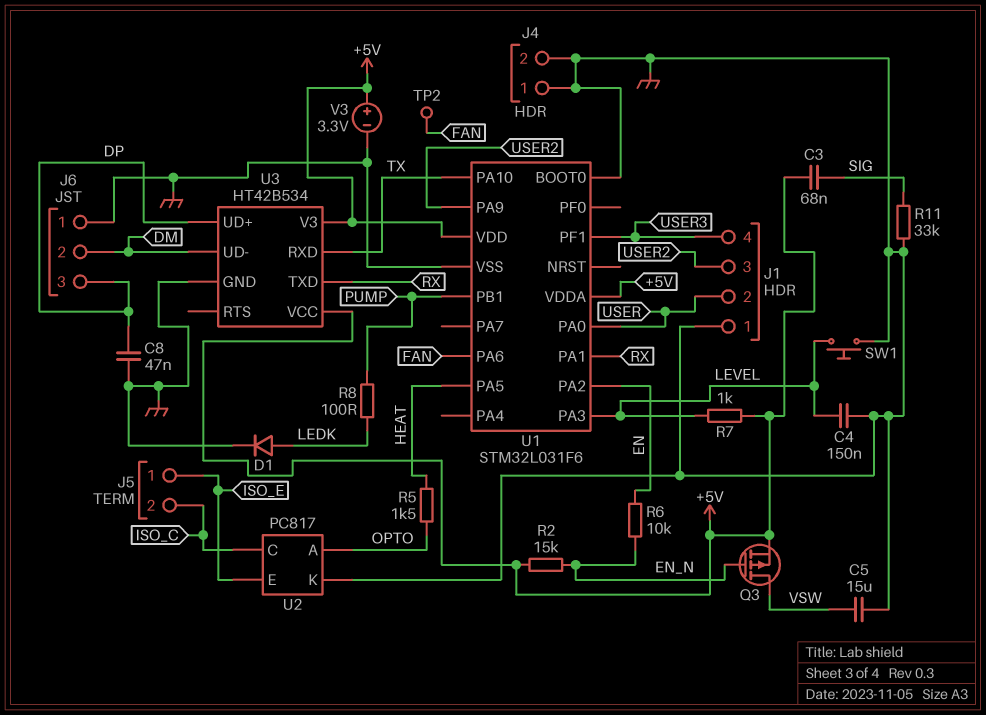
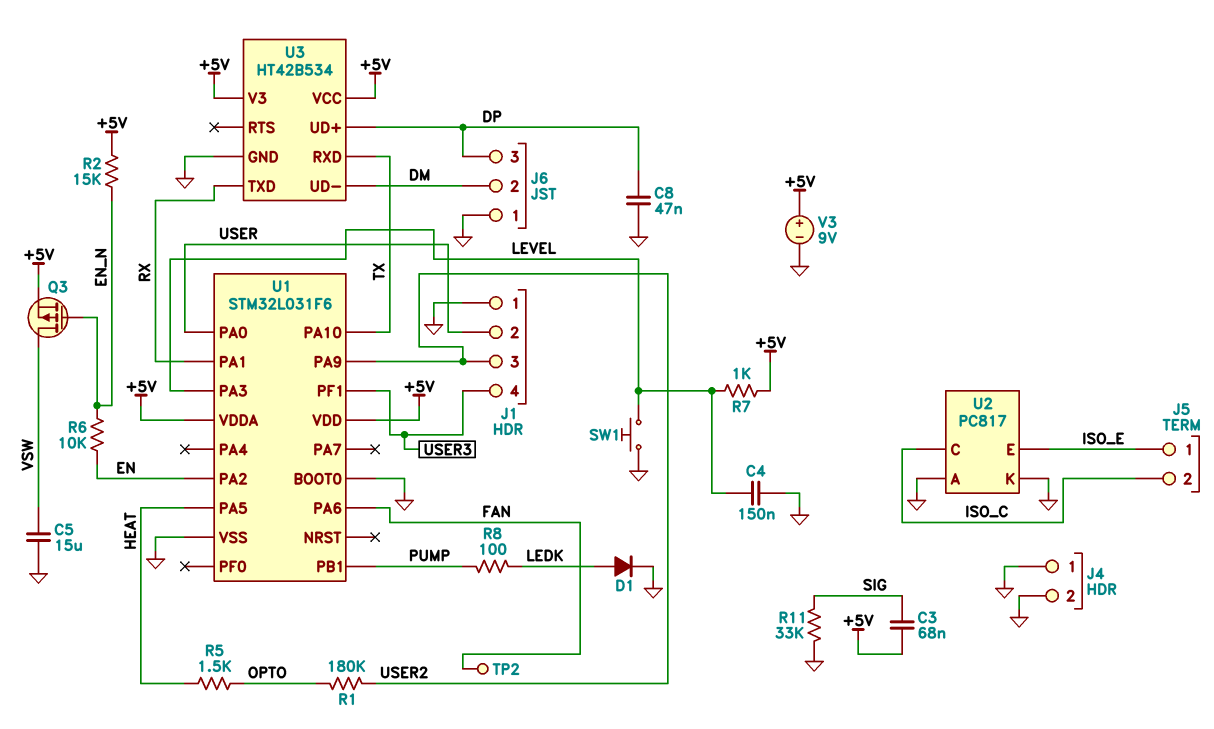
R1: none -> 180k (OPTO, USER2)
U2 pin A: OPTO -> GND
V3: 3.3V (plus +5V, minus GND) -> 9V (plus +5V, minus GND)

